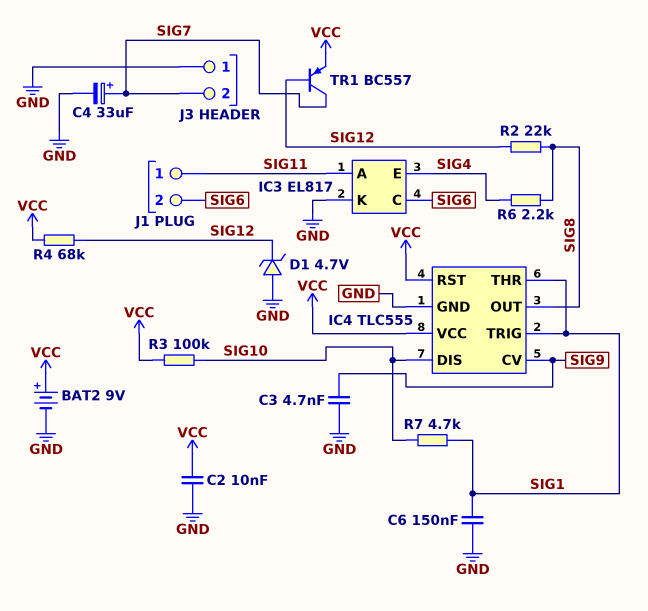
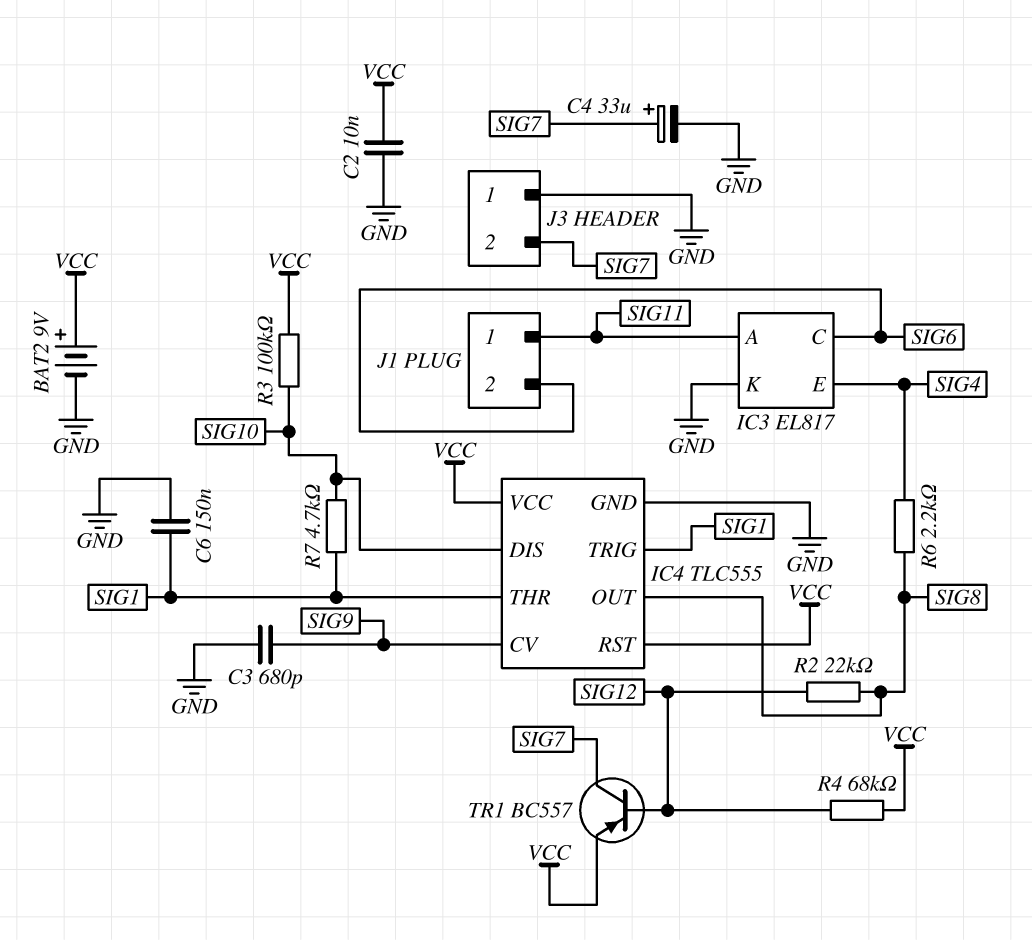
C3: 4.7nF (GND, SIG9) -> 680pF (GND, SIG9)
D1: zener 4.7V (A GND, K SIG12) -> none

